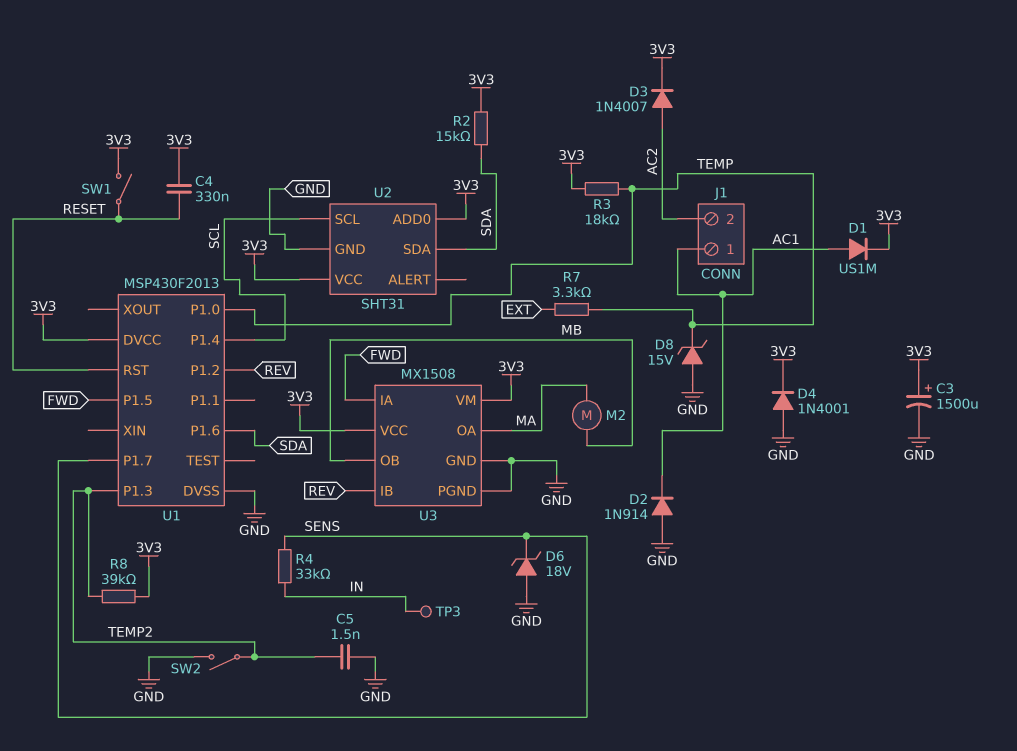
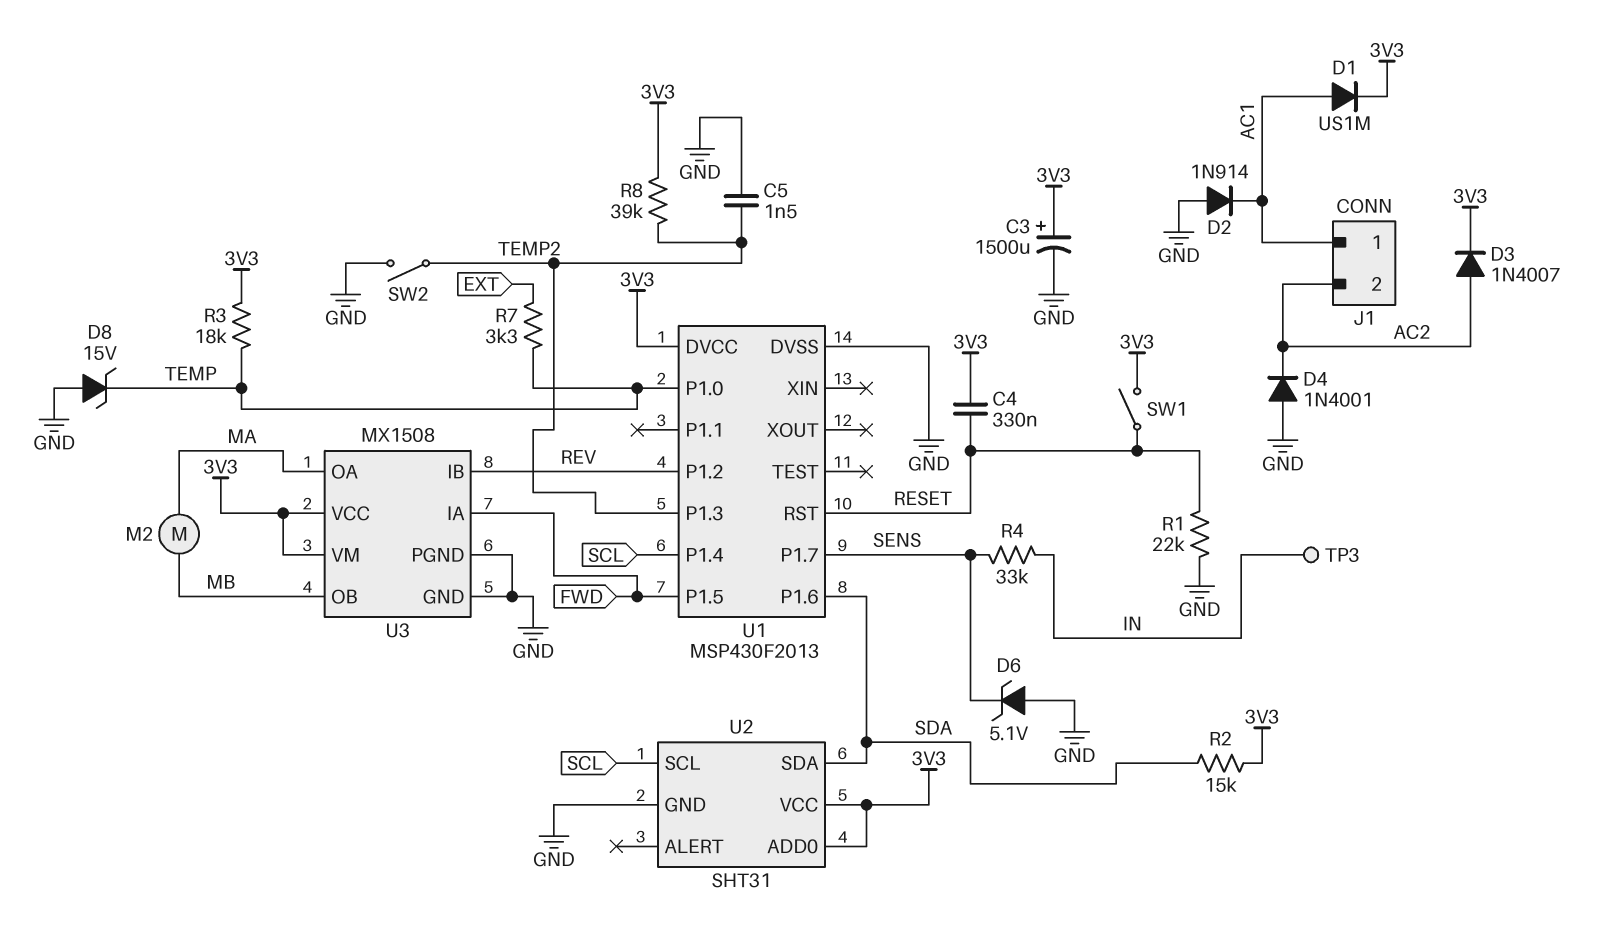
D4: diode 1N4001 (A GND, K 3V3) -> diode 1N4001 (A GND, K AC2)
D6: zener 18V (A GND, K SENS) -> zener 5.1V (A GND, K SENS)
R1: none -> 22k (GND, RESET)

